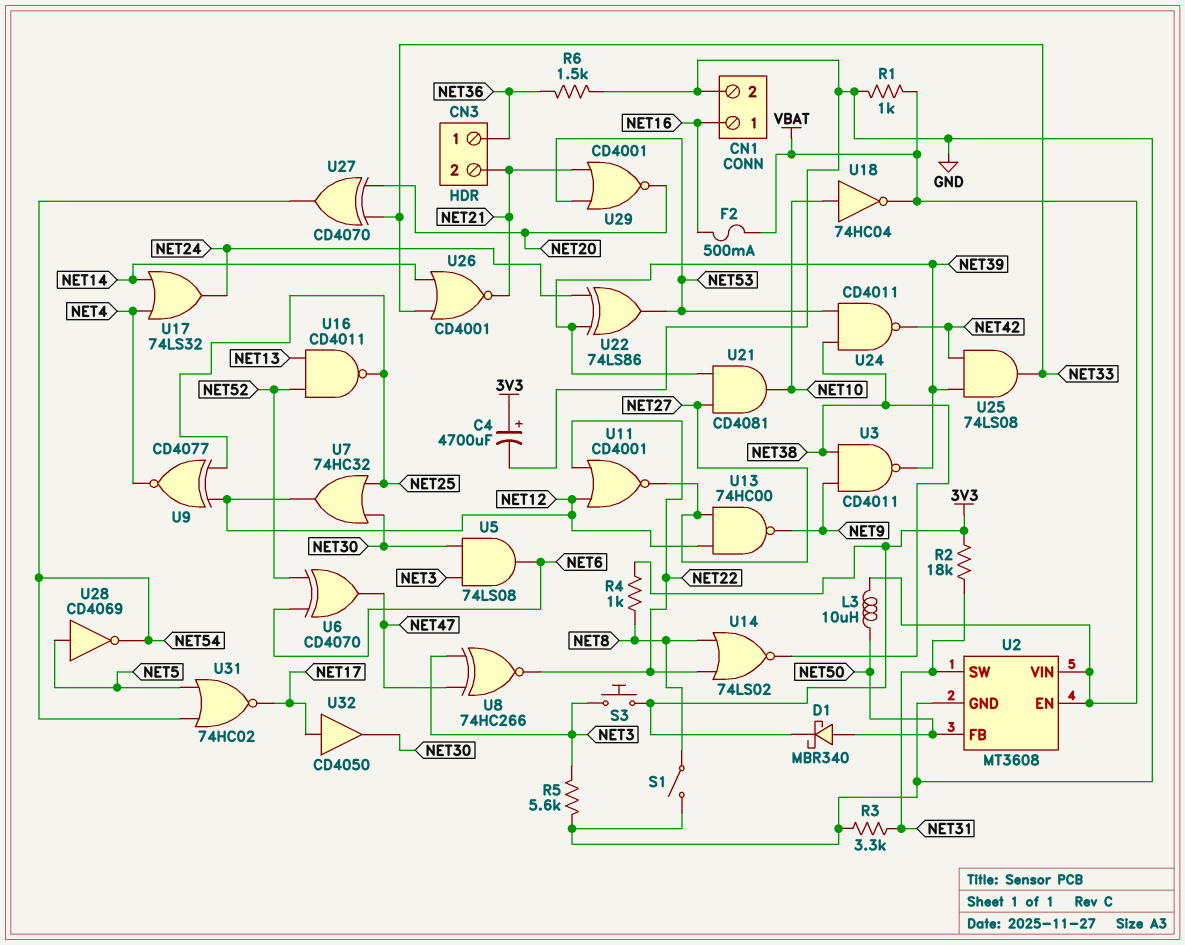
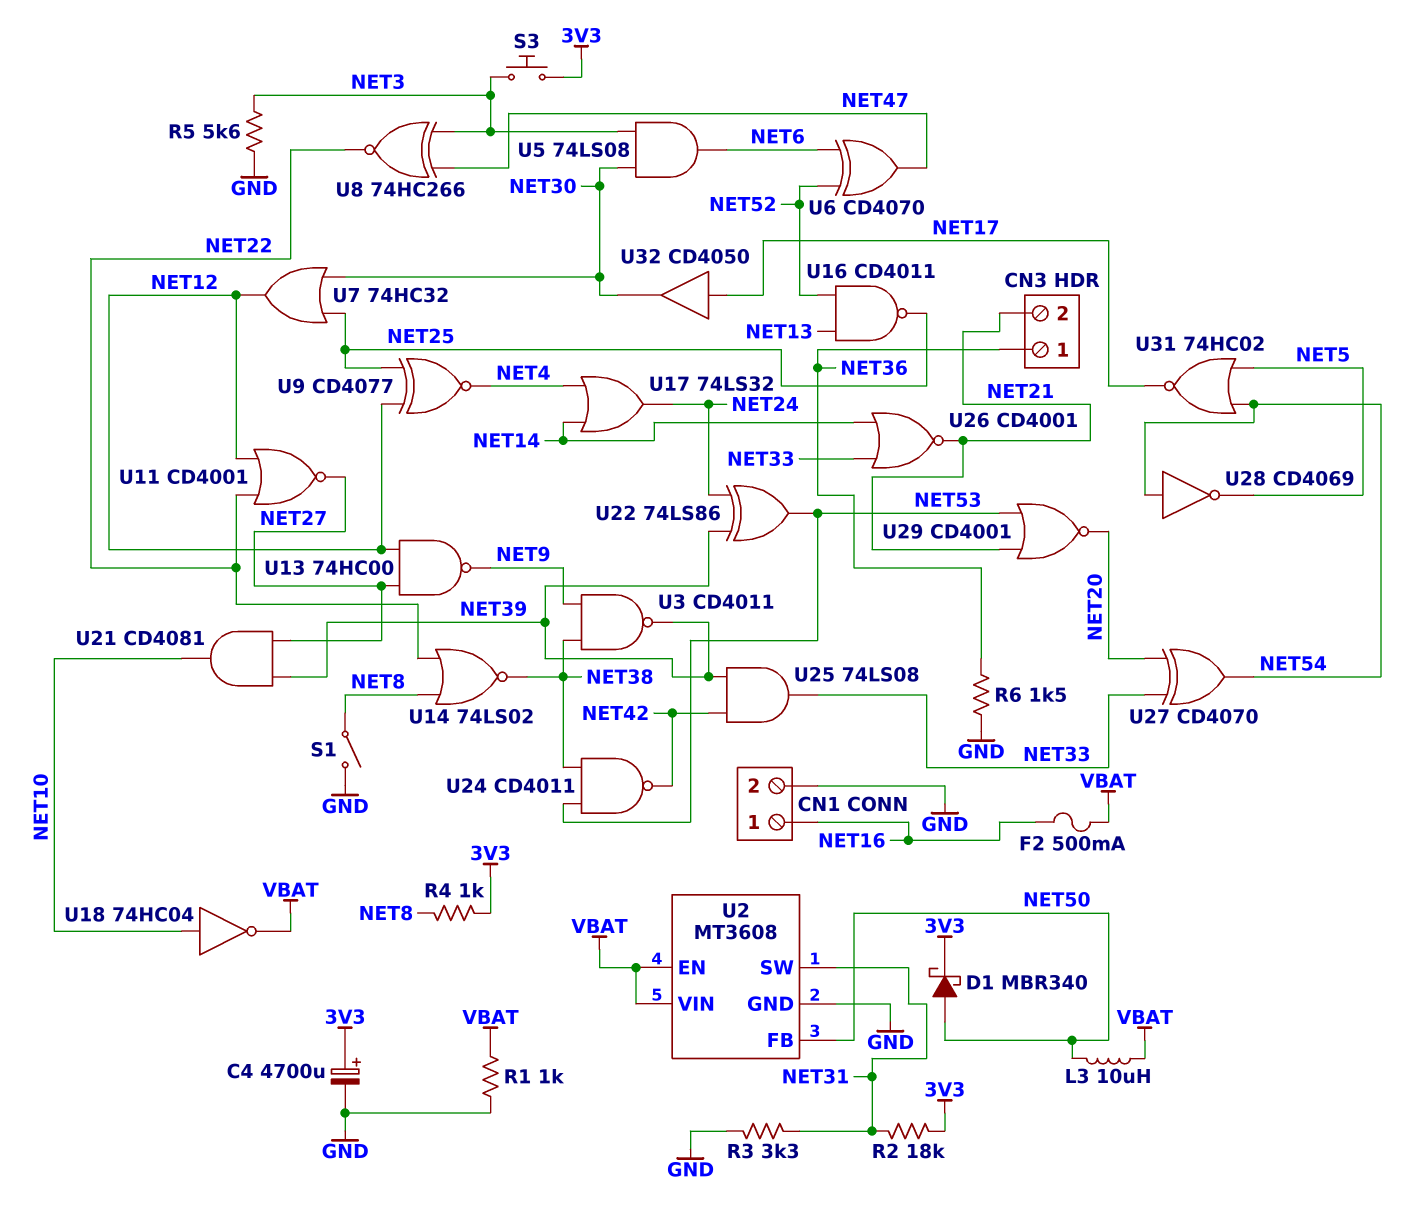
U28: NOT CD4069 (in NET5, out NET54) -> NOT CD4069 (in NET54, out NET5)

